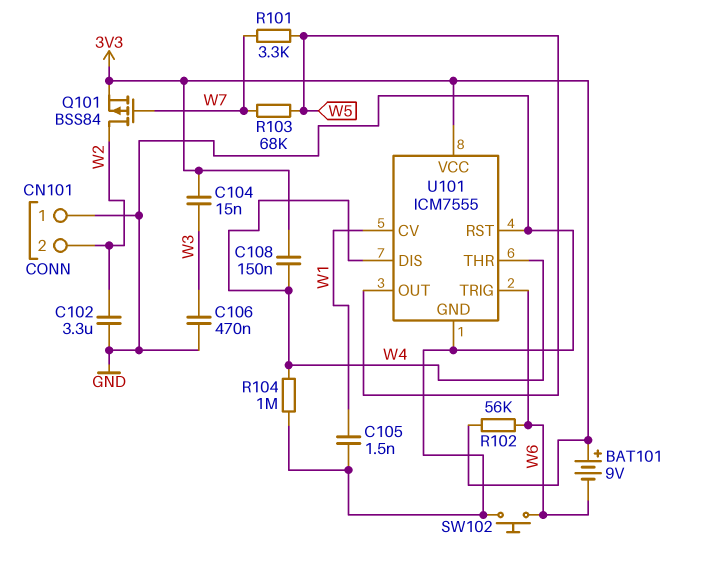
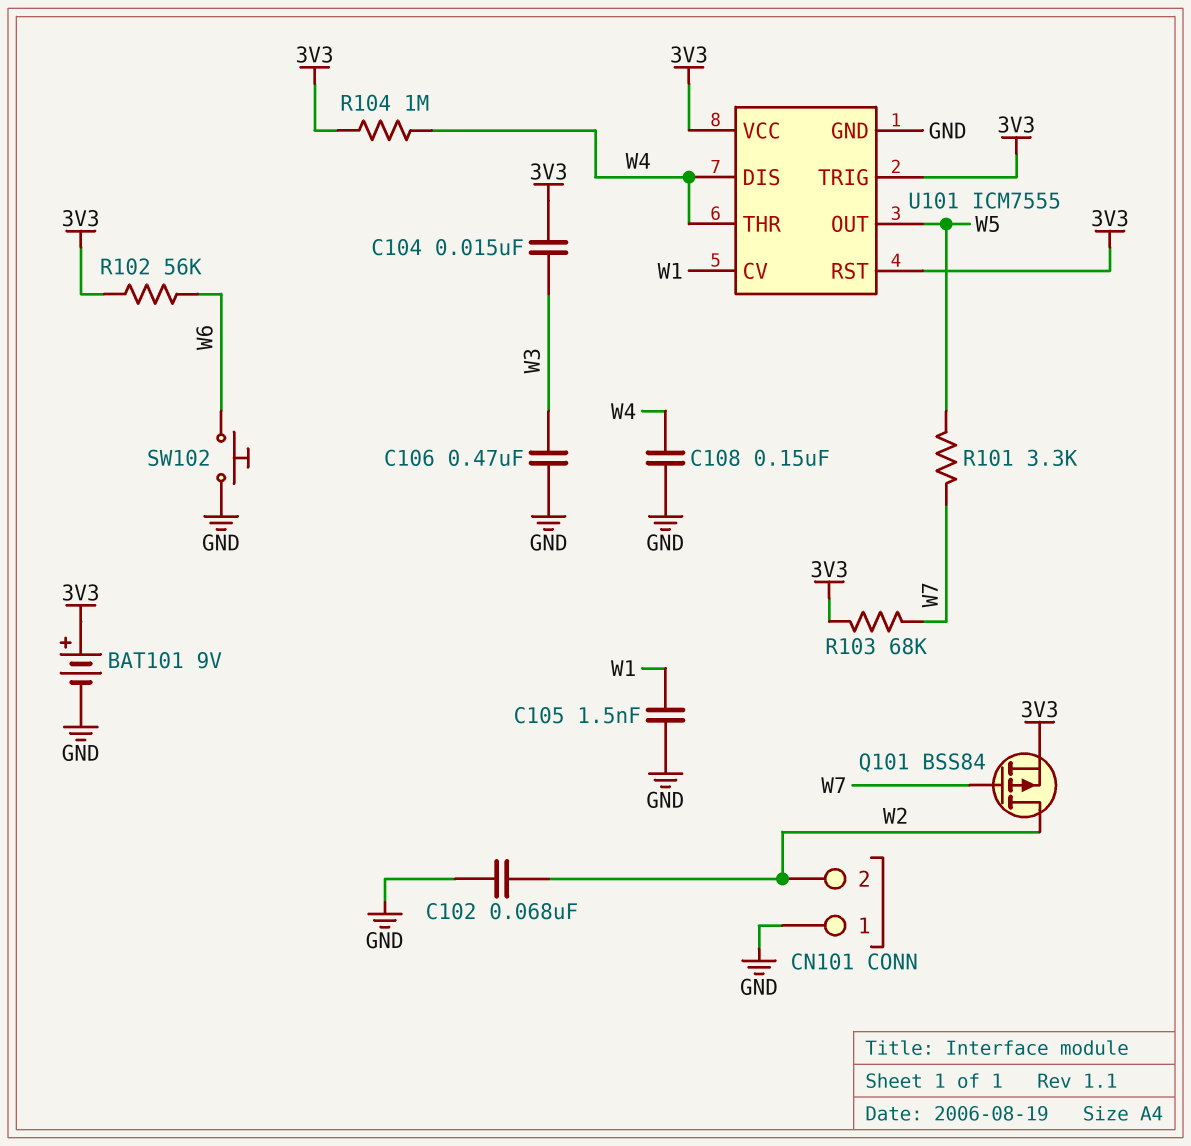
BAT101: 9V (plus 3V3, minus W6) -> 9V (plus 3V3, minus GND)
C102: 3.3uF (GND, W2) -> 68nF (GND, W2)
C108: 150nF (3V3, W4) -> 150nF (GND, W4)
R103: 68k (W5, W7) -> 68k (3V3, W7)
R104: 1M (GND, W4) -> 1M (3V3, W4)
U101 pin RST: GND -> 3V3
U101 pin TRIG: W6 -> 3V3

